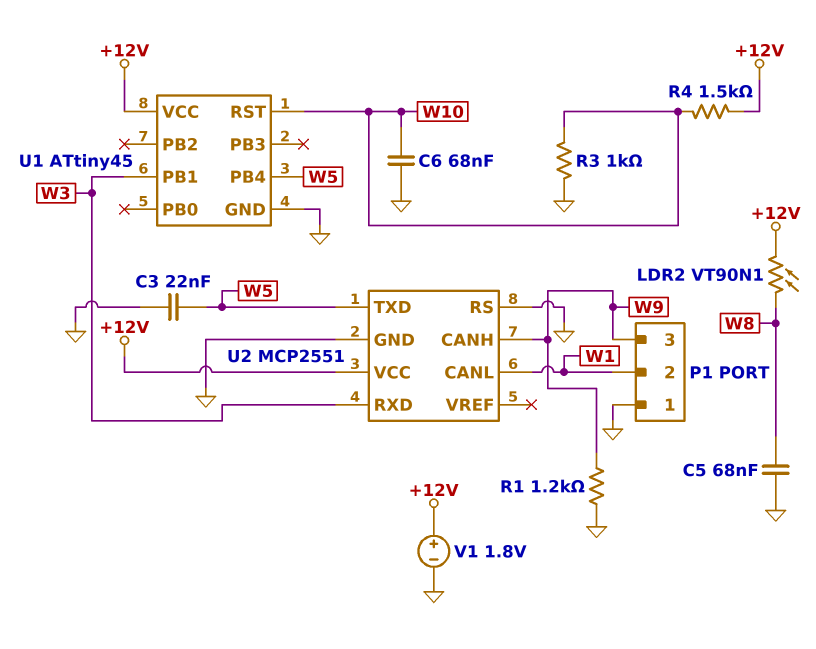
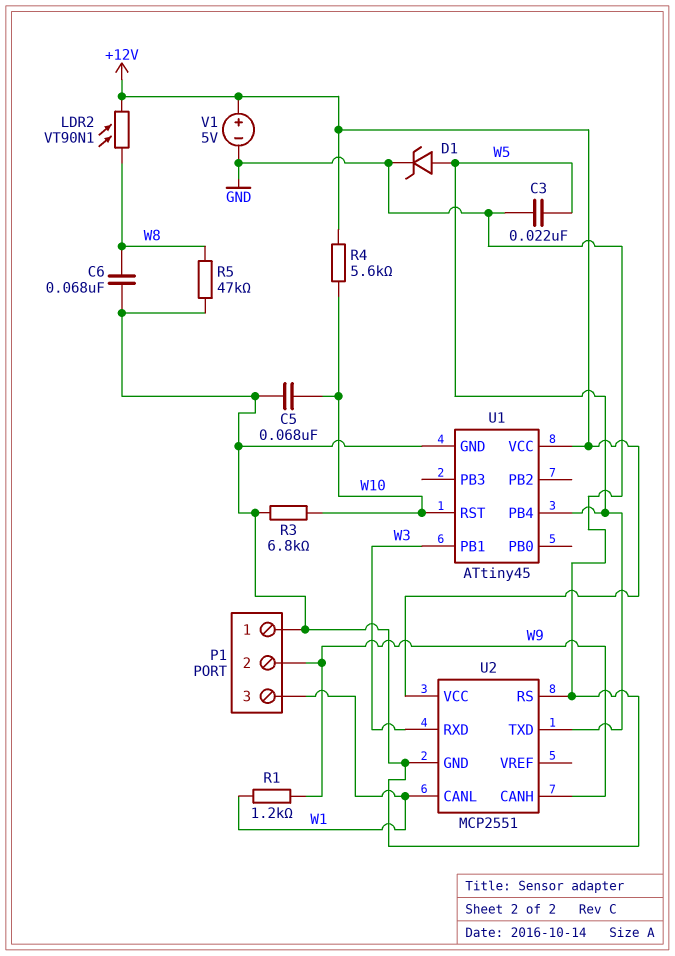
C5: 68nF (GND, W8) -> 68nF (GND, W10)
C6: 68nF (GND, W10) -> 68nF (GND, W8)
D1: none -> zener (A W5, K GND)
P1 pin 2: W1 -> W9
P1 pin 3: W9 -> W1
R1: 1.2k (GND, W9) -> 1.2k (W1, W9)
R3: 1k (GND, W10) -> 6.8k (GND, W10)
R4: 1.5k (+12V, W10) -> 5.6k (+12V, W10)
R5: none -> 47k (GND, W8)
V1: 1.8V (plus +12V, minus GND) -> 5V (plus +12V, minus GND)

